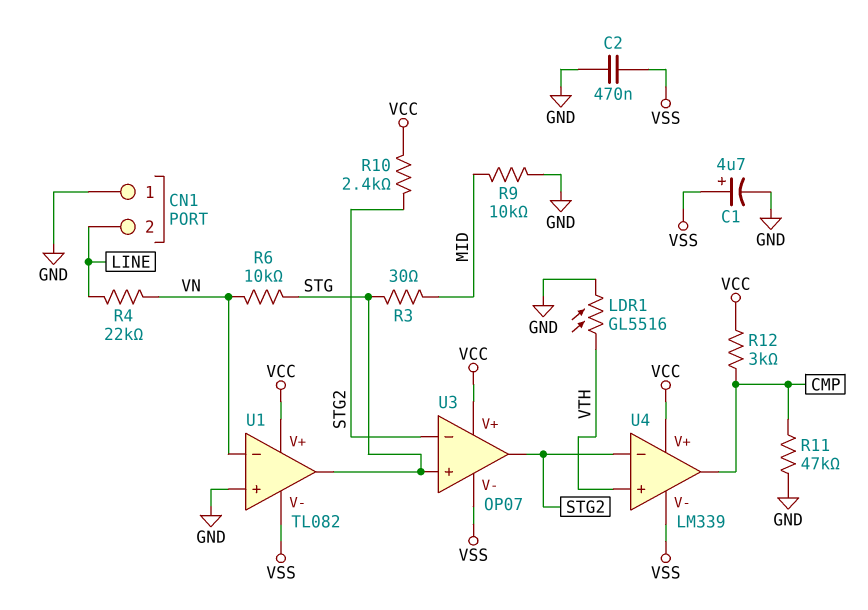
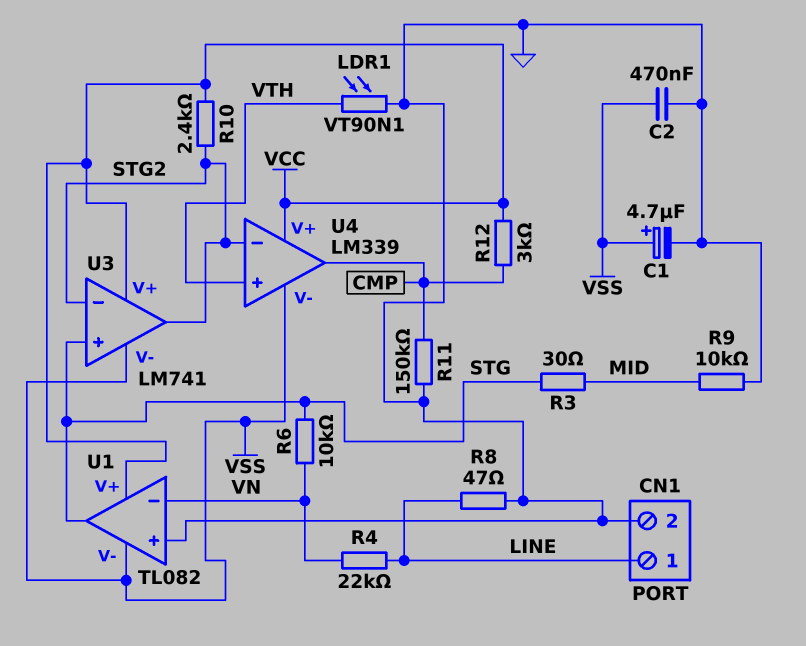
CN1 pin 1: GND -> LINE
CN1 pin 2: LINE -> GND
LDR1: GL5516 (GND, VTH) -> VT90N1 (GND, VTH)
R8: none -> 47 (GND, LINE)
R11: 47k (CMP, GND) -> 150k (CMP, GND)
U3: OP07 -> LM741

